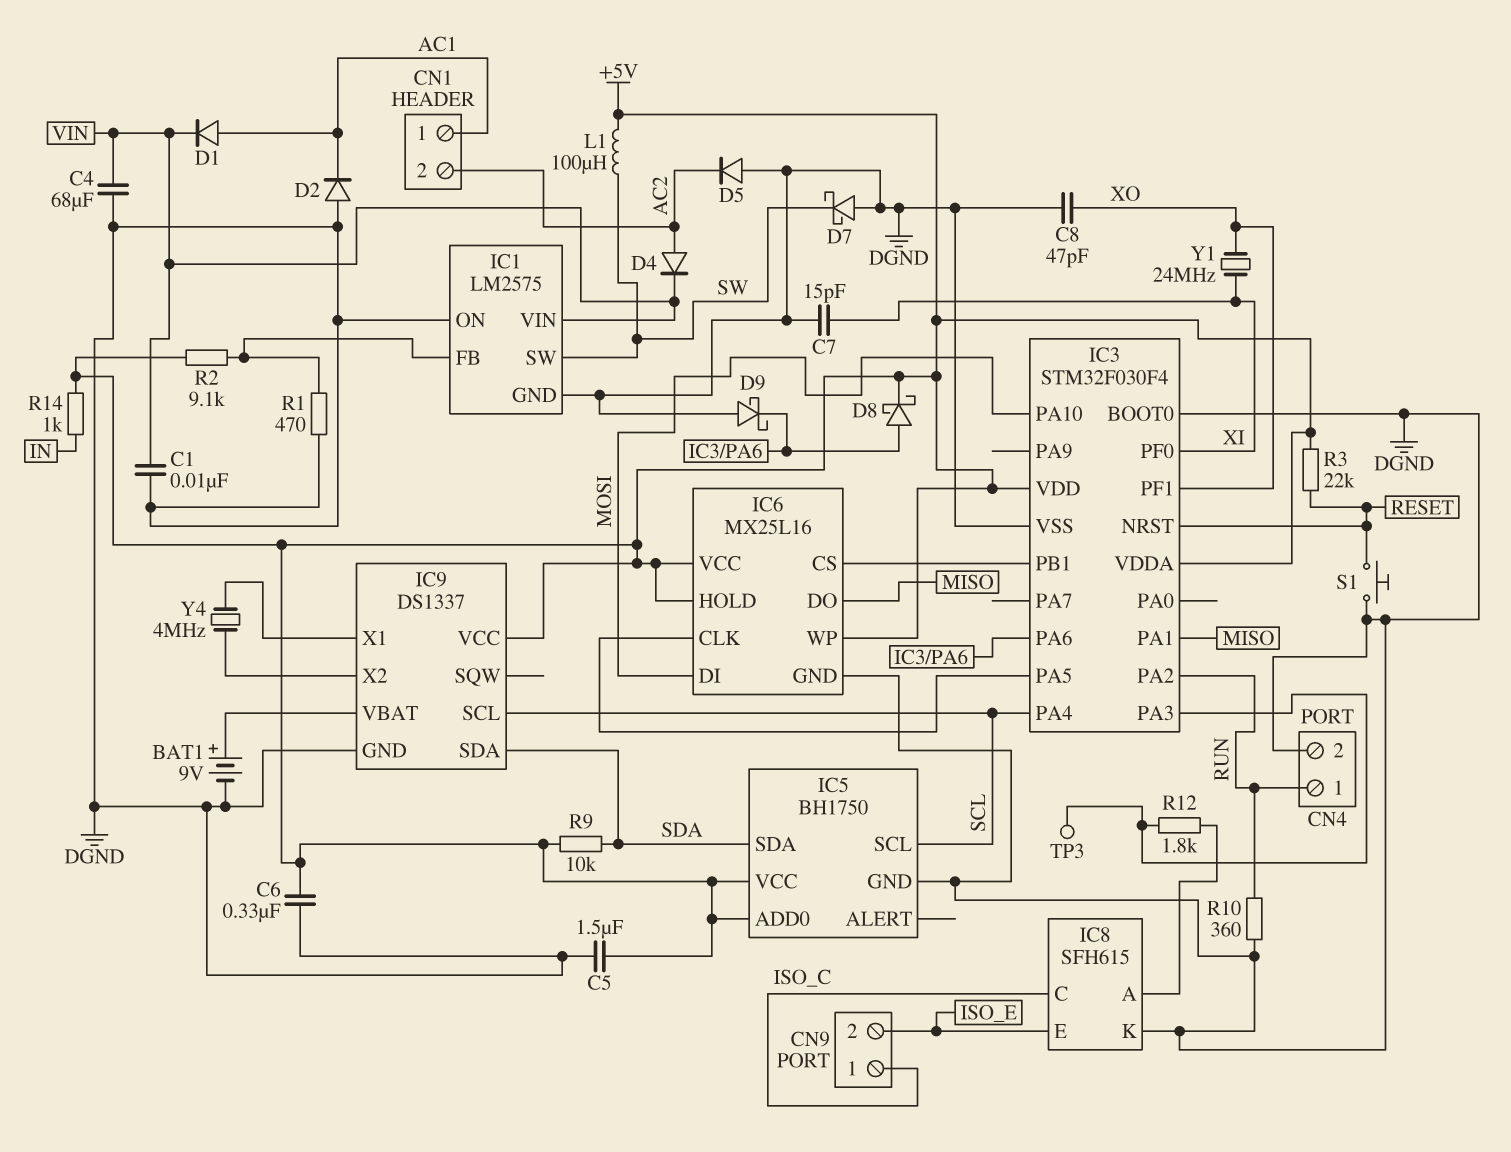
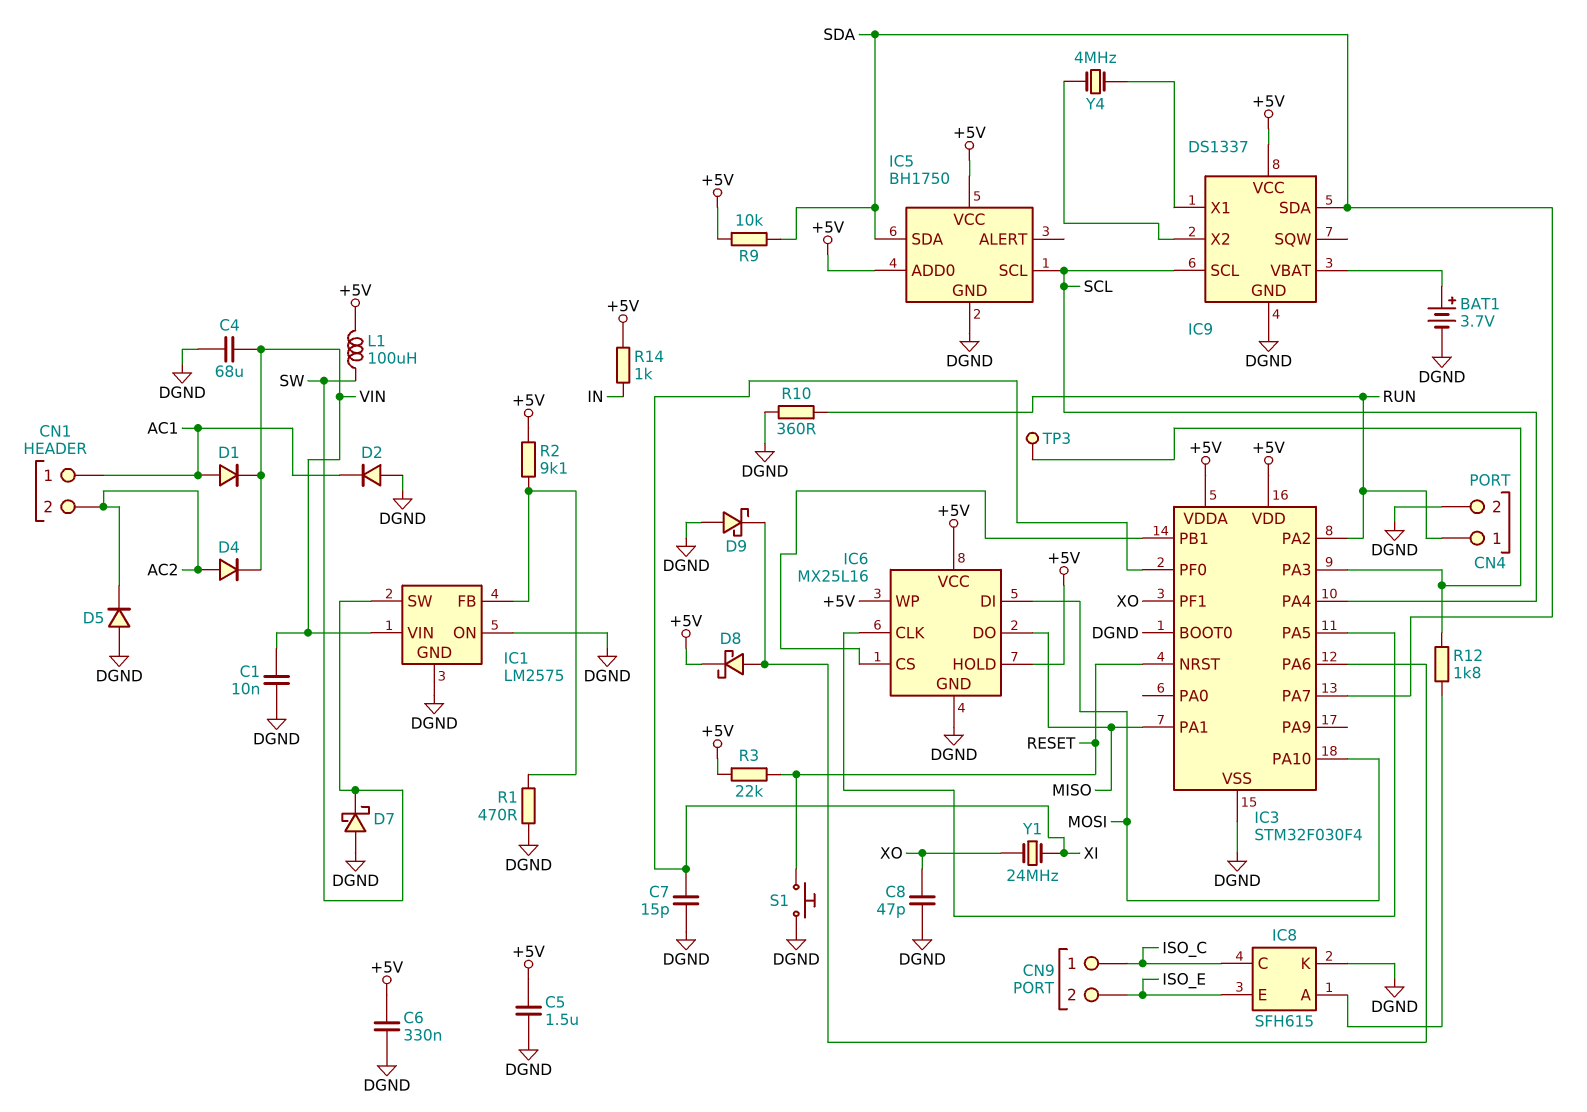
BAT1: 9V (plus IC9/VBAT, minus DGND) -> 3.7V (plus IC9/VBAT, minus DGND)
IC3 pin PA7: none -> SDA

